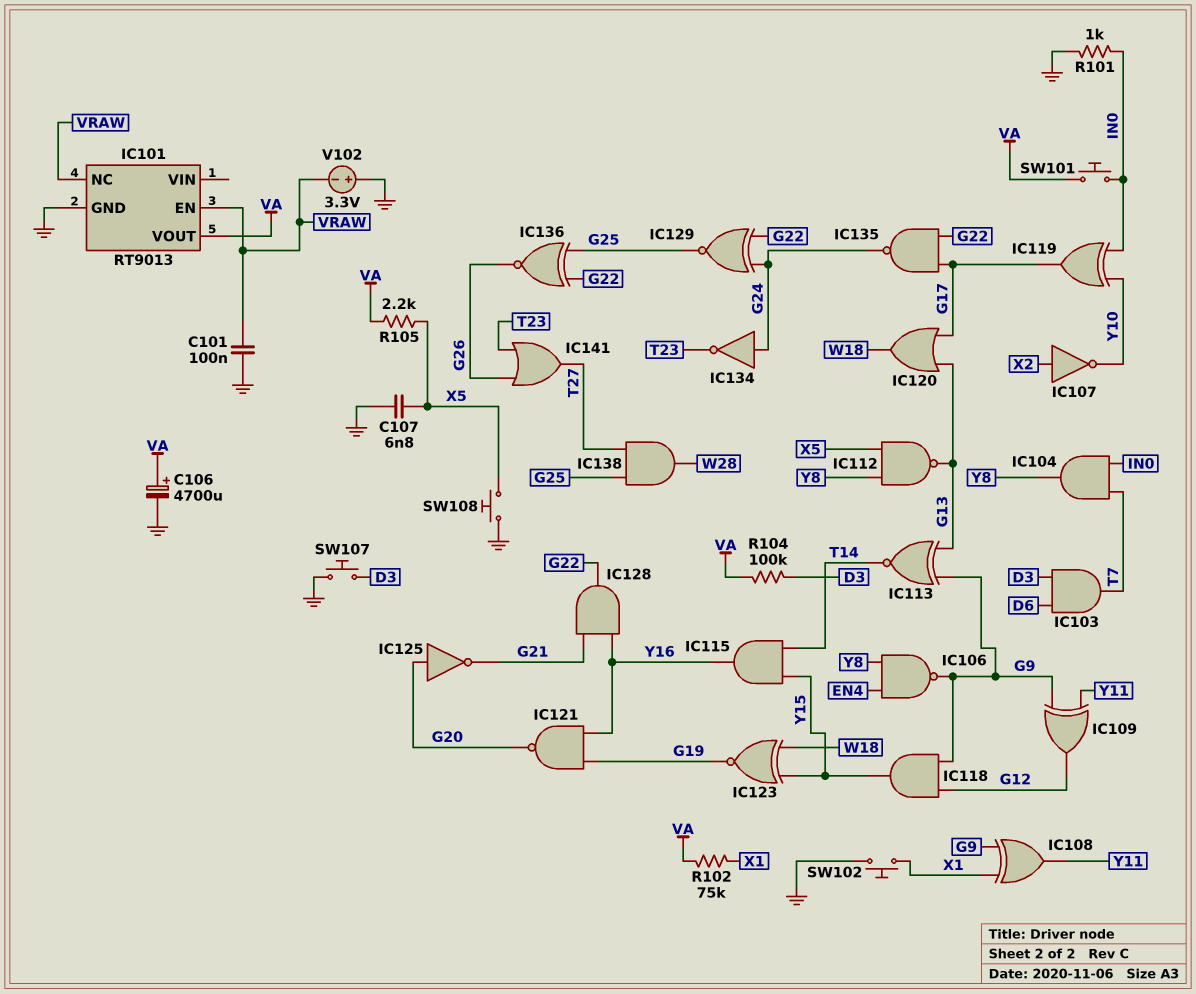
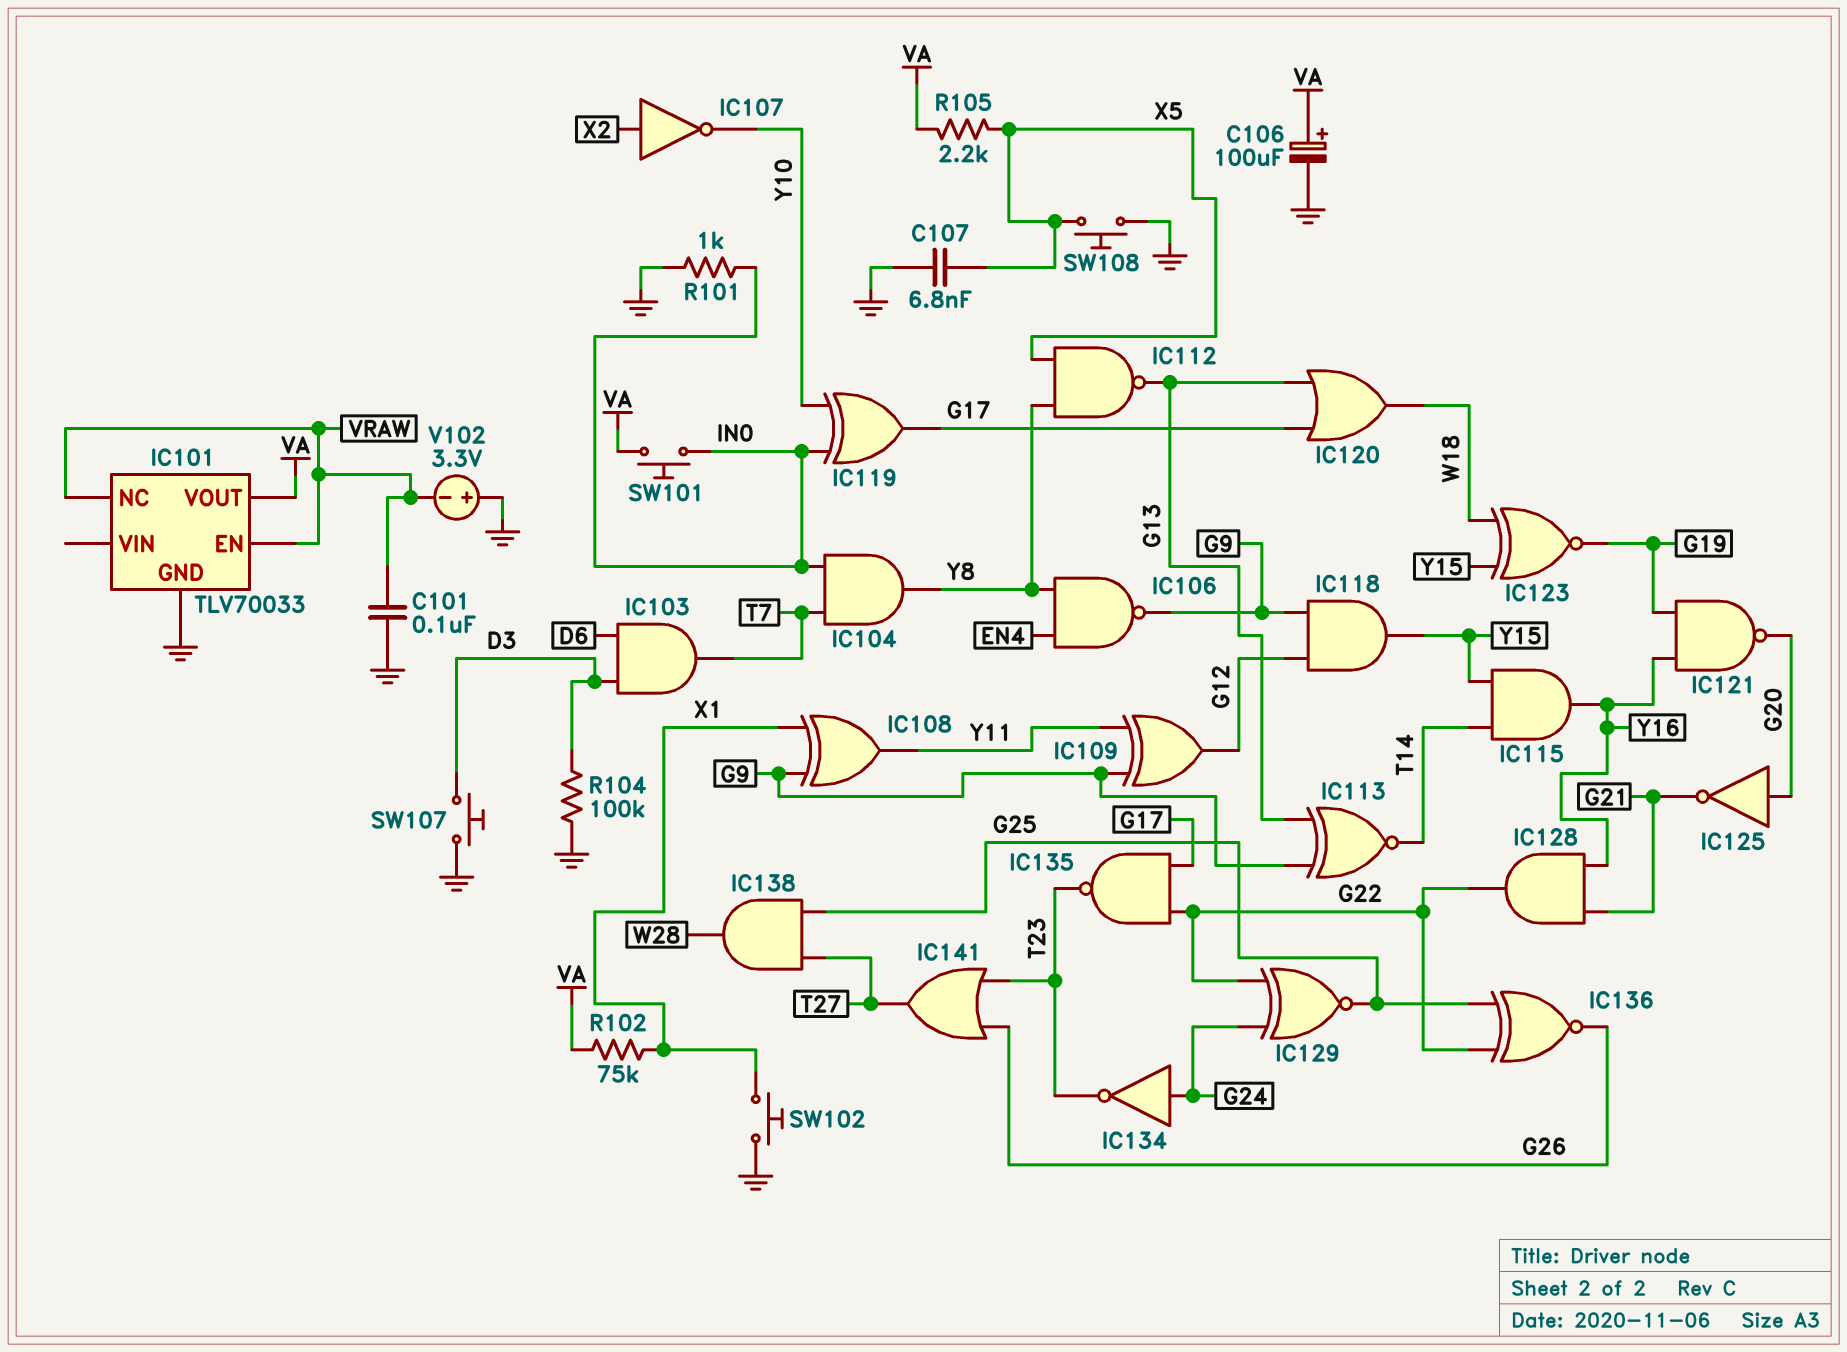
C106: 4700uF (plus VA, minus GND) -> 100uF (plus VA, minus GND)
IC101: RT9013 -> TLV70033
IC135: NAND (in G17, in G22, out G24) -> NAND (in G17, in G22, out T23)
R104: 100k (D3, VA) -> 100k (D3, GND)

